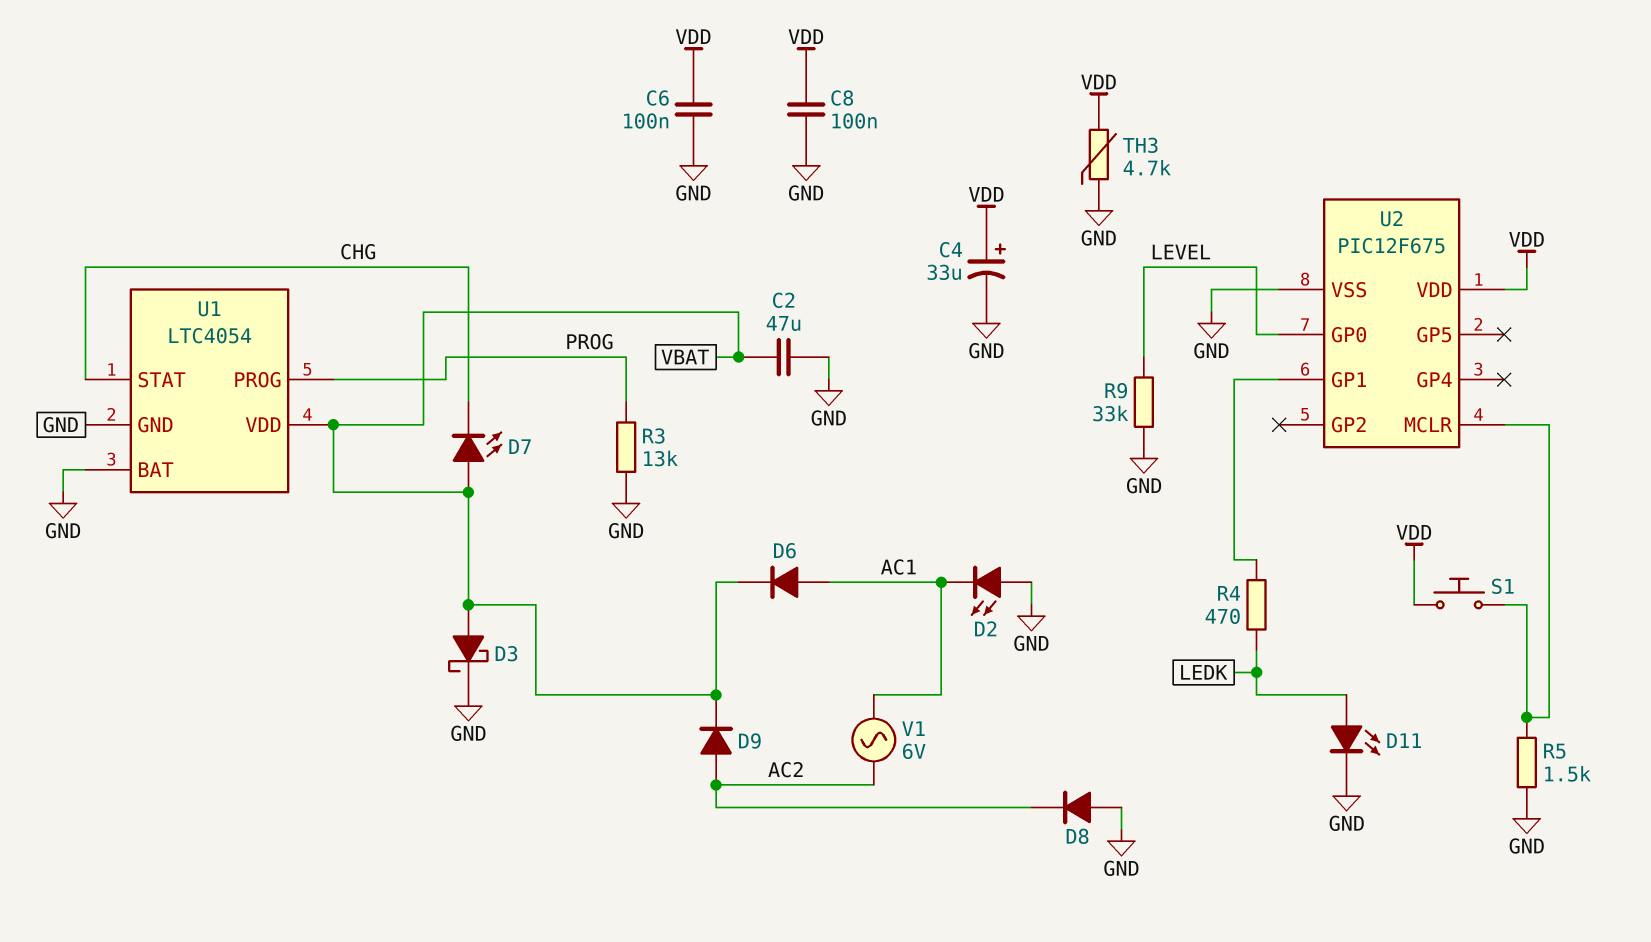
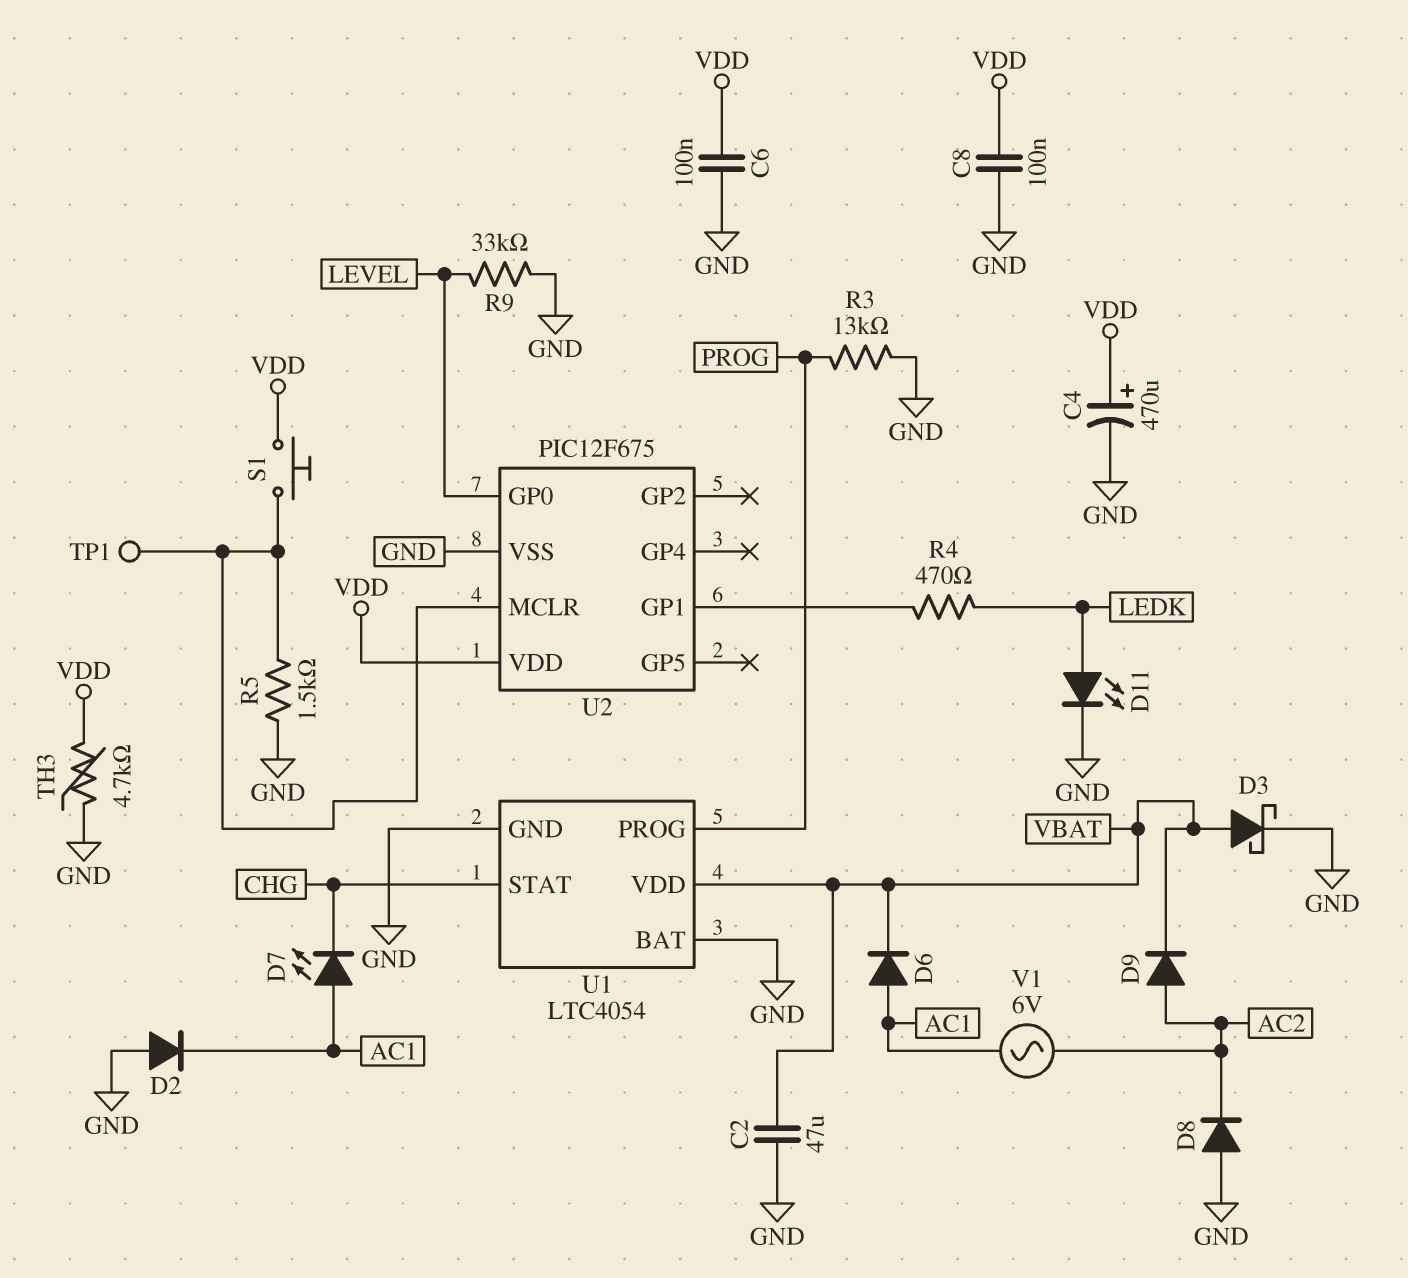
C4: 33uF (plus VDD, minus GND) -> 470uF (plus VDD, minus GND)
D2: LED (A GND, K AC1) -> diode (A GND, K AC1)
D7: LED (A VBAT, K CHG) -> LED (A AC1, K CHG)
TP1: none -> test point (U2/MCLR)

